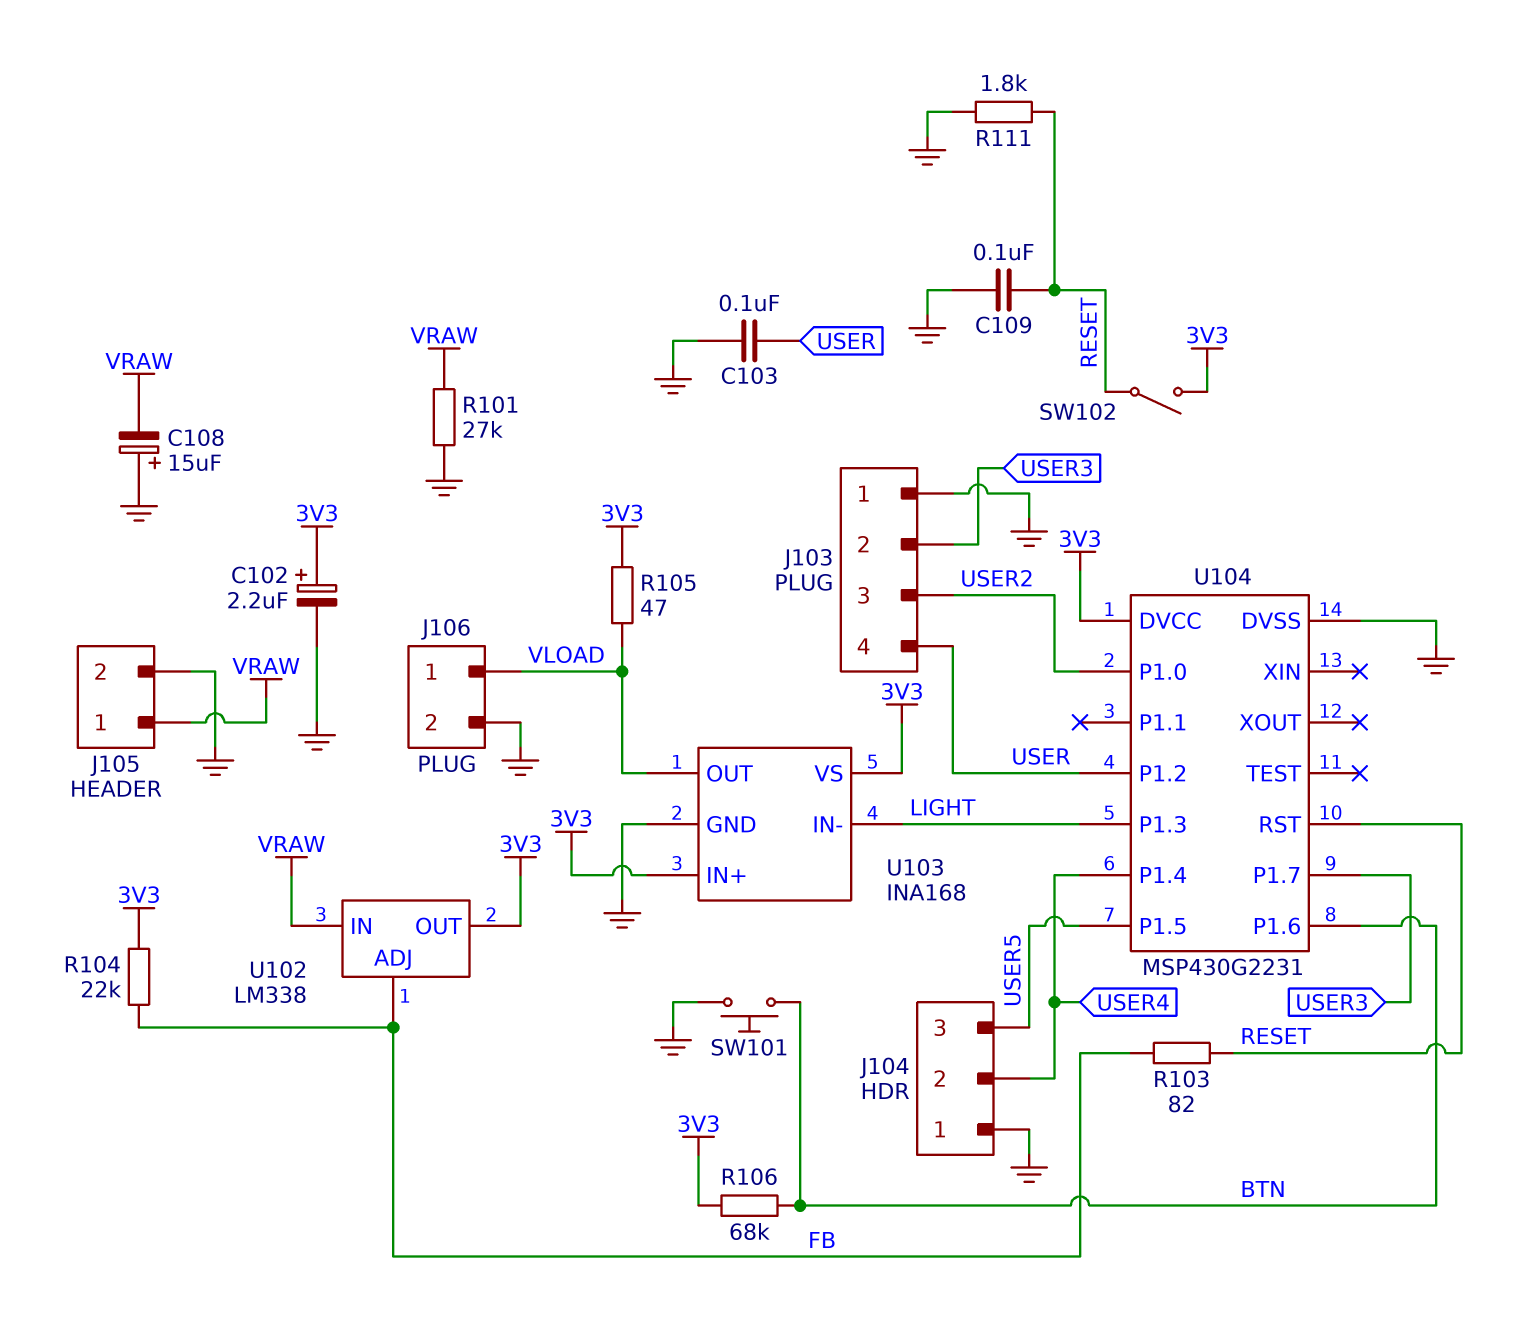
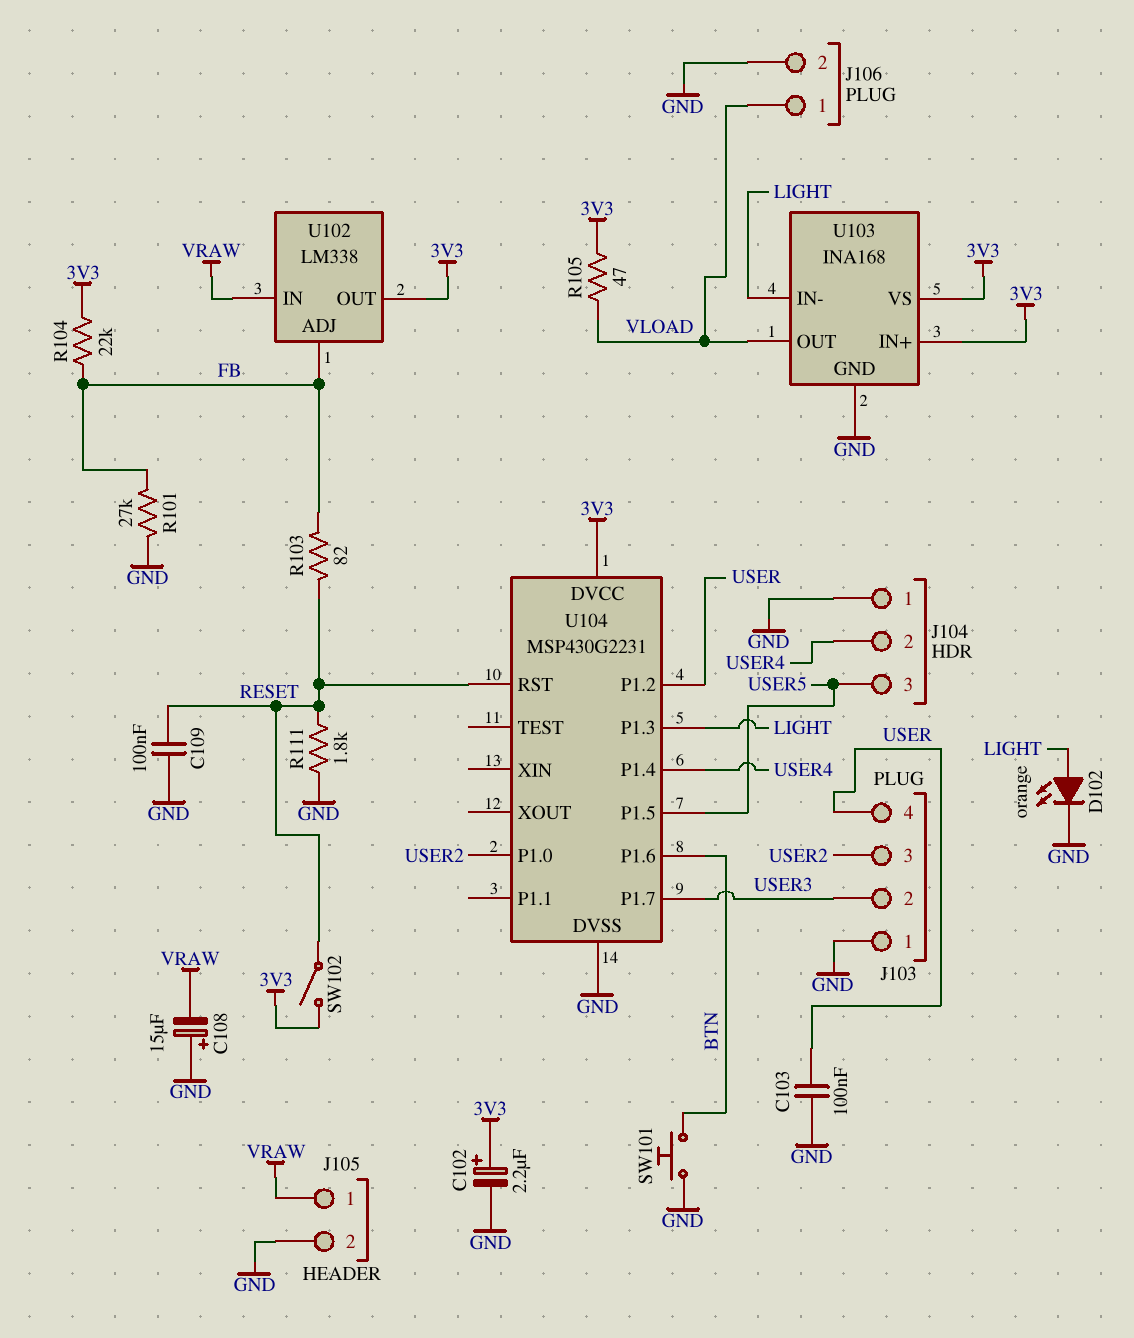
D102: none -> LED orange (A LIGHT, K GND)
R101: 27k (GND, VRAW) -> 27k (FB, GND)
R106: 68k (3V3, BTN) -> none

